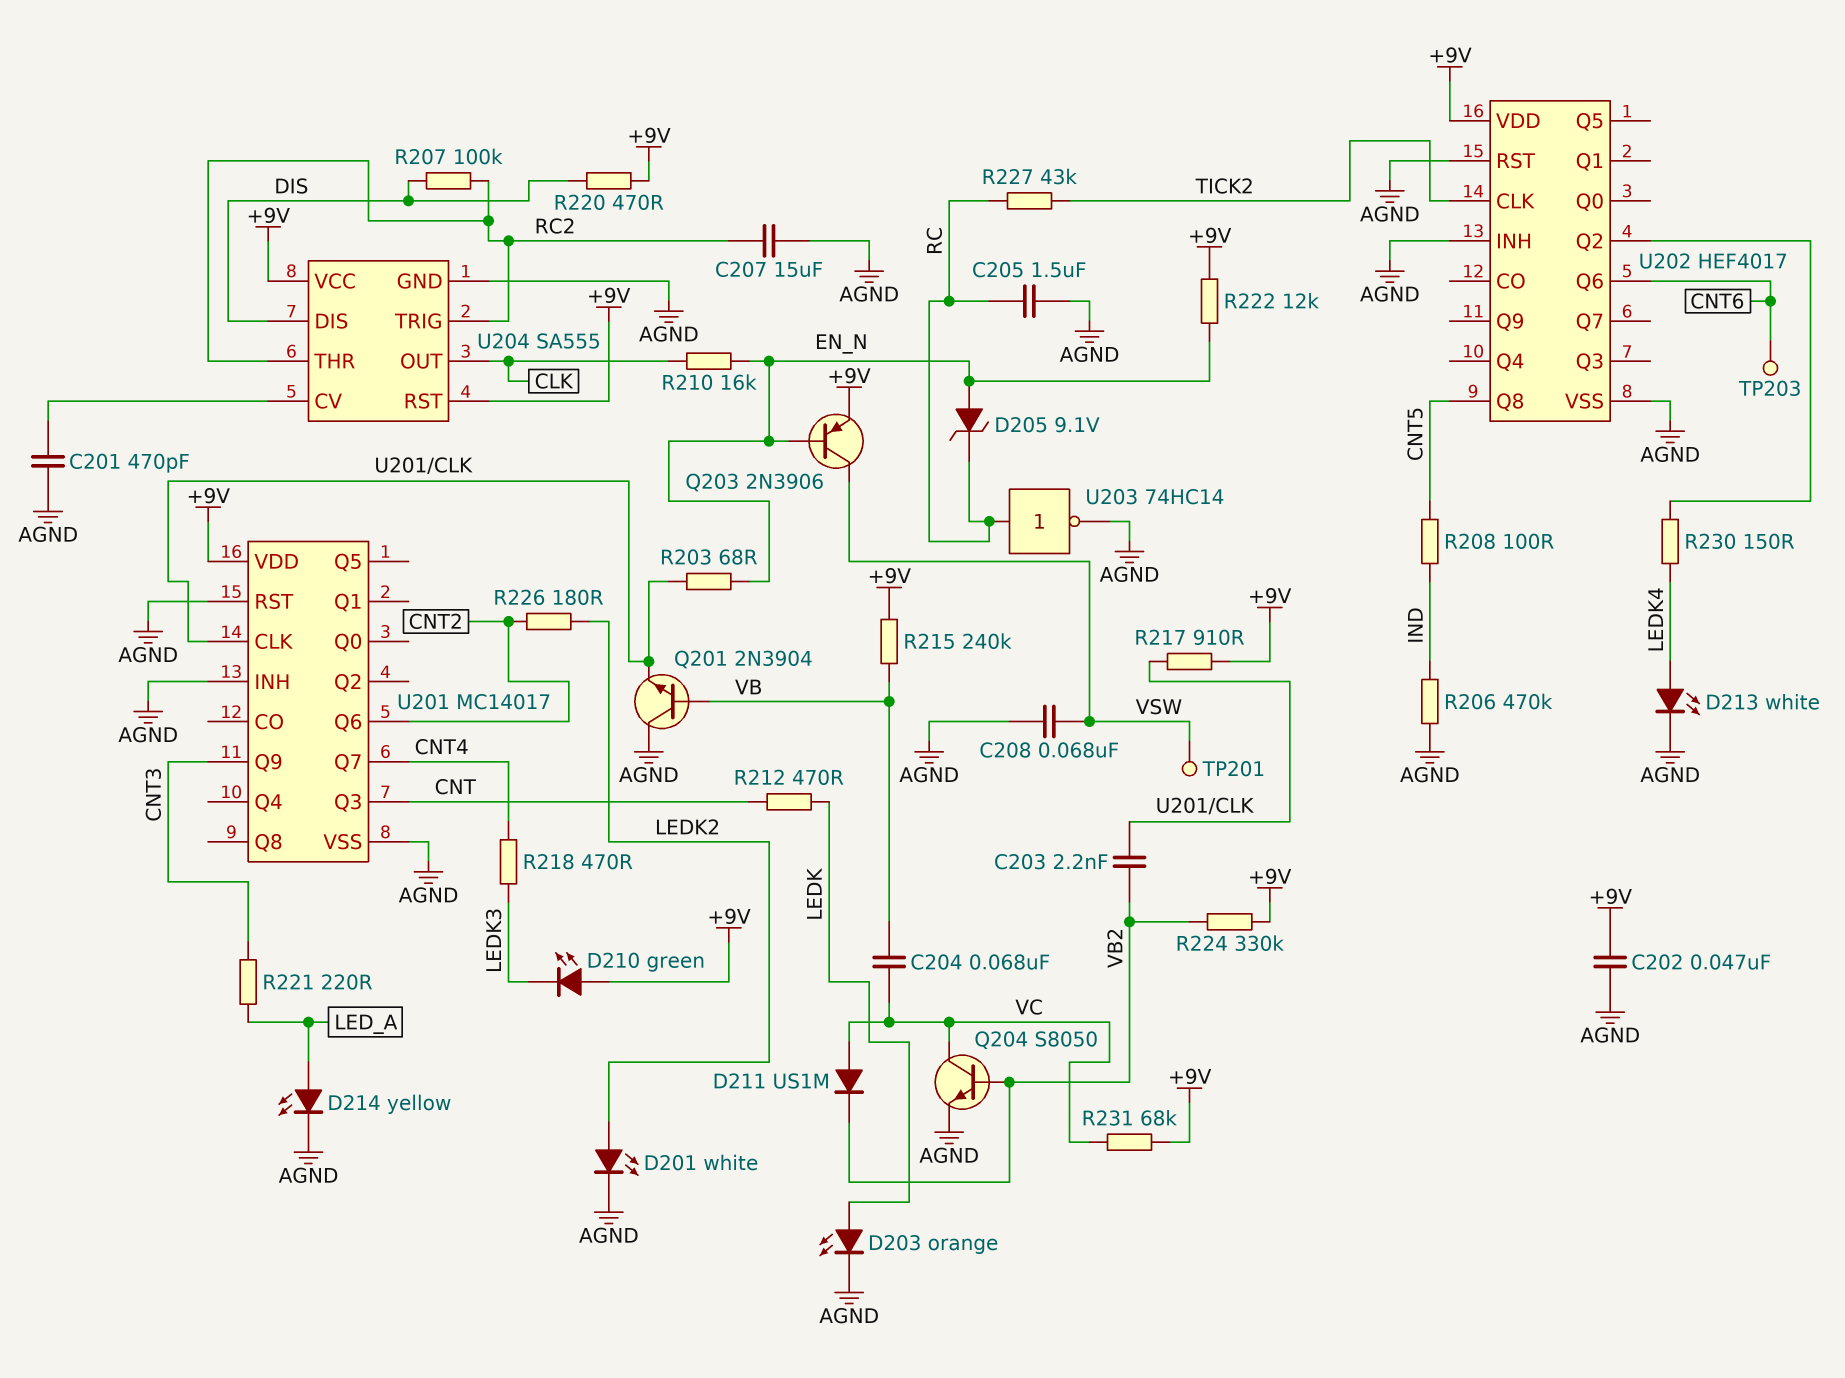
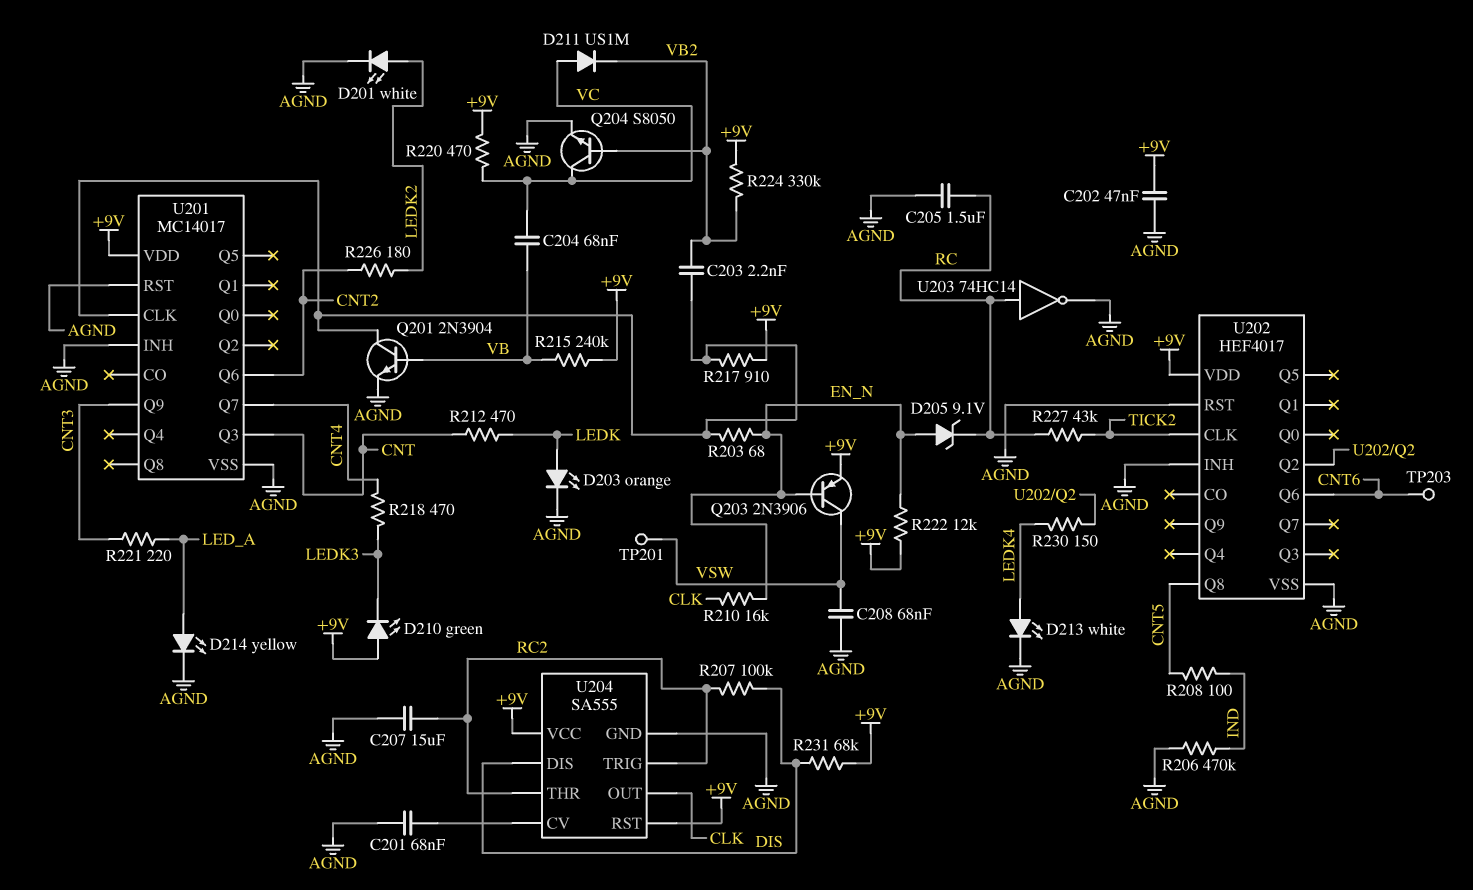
C201: 470pF (AGND, U204/CV) -> 68nF (AGND, U204/CV)
Q201: NPN 2N3904 (B VB, C AGND, E U201/CLK) -> NPN 2N3904 (B VB, C U201/CLK, E AGND)
R220: 470 (+9V, DIS) -> 470 (+9V, VC)
R231: 68k (+9V, VC) -> 68k (+9V, DIS)

